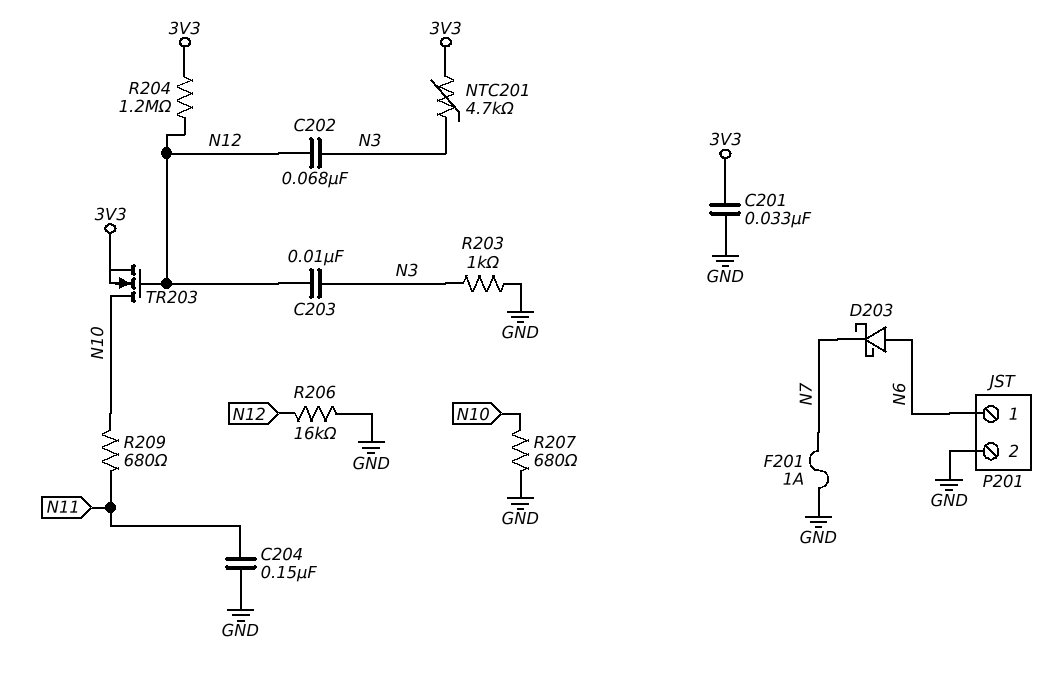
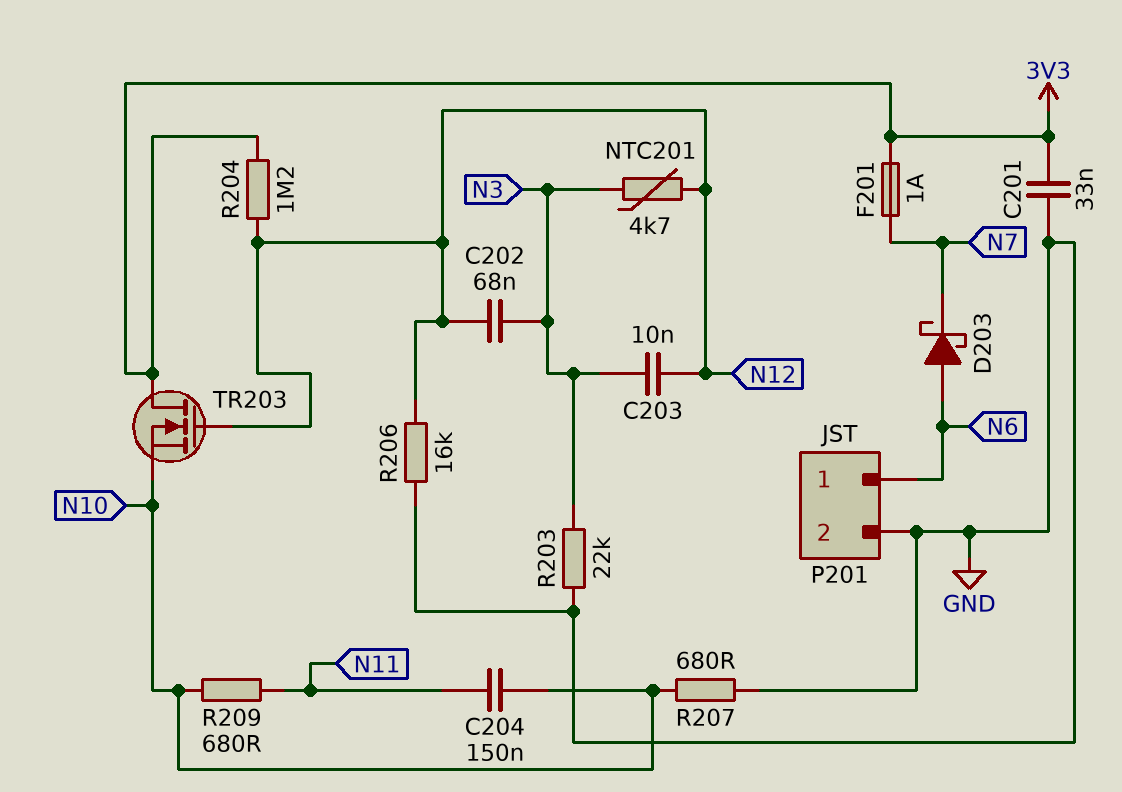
C204: 150nF (GND, N11) -> 150nF (N10, N11)
F201: 1A (GND, N7) -> 1A (3V3, N7)
NTC201: 4.7k (3V3, N3) -> 4.7k (N3, N12)
R203: 1k (GND, N3) -> 22k (GND, N3)
TR203: NMOS (G N12, D N10, S 3V3) -> NMOS (G N12, D 3V3, S N10)

